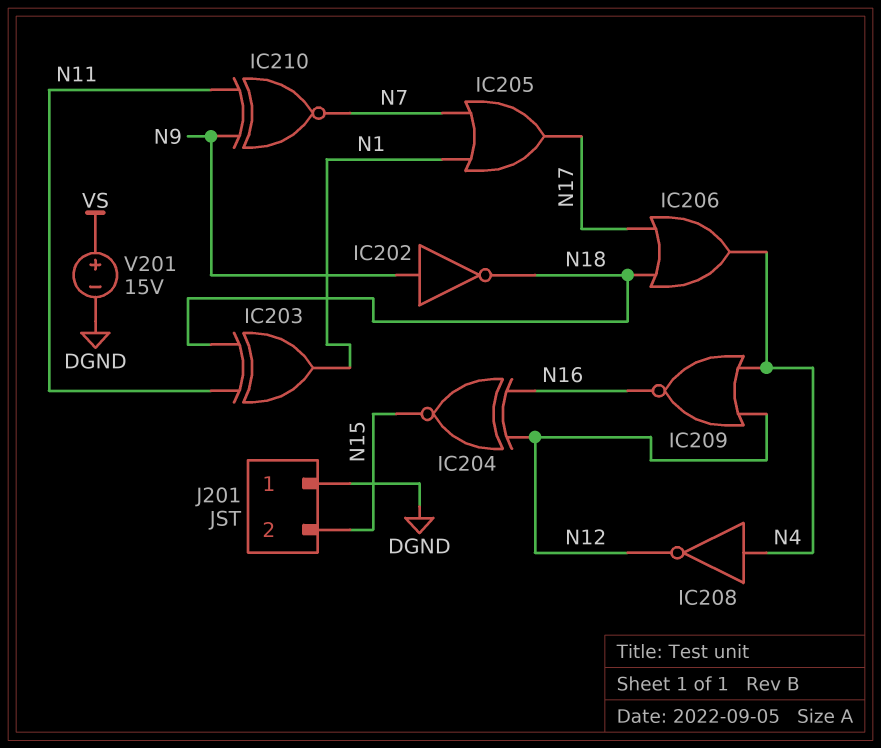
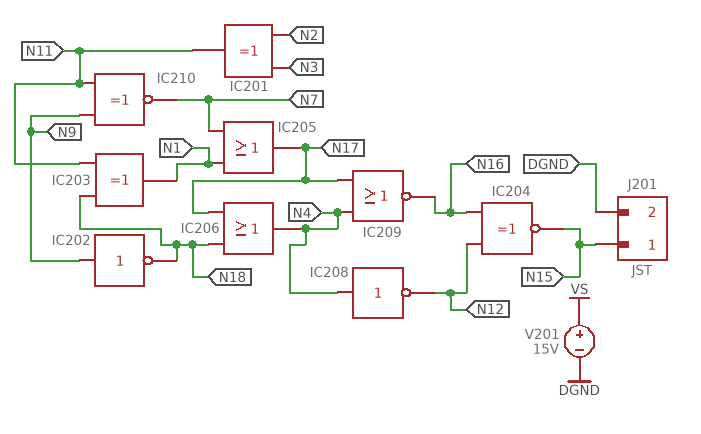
IC201: none -> XOR (in N2, in N3, out N11)
IC209: NOR (in N4, in N12, out N16) -> NOR (in N4, in N17, out N16)
J201 pin 1: DGND -> N15
J201 pin 2: N15 -> DGND

